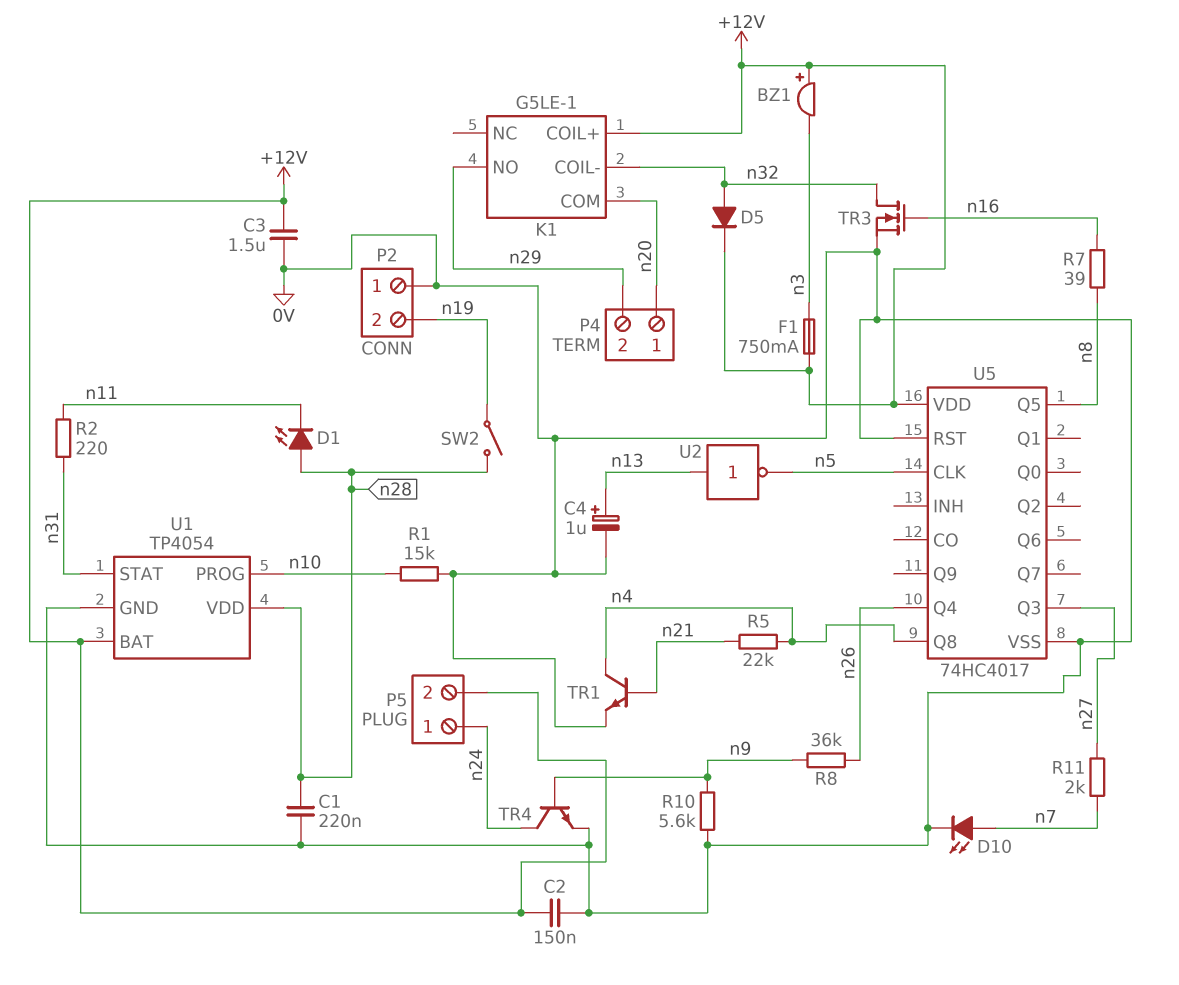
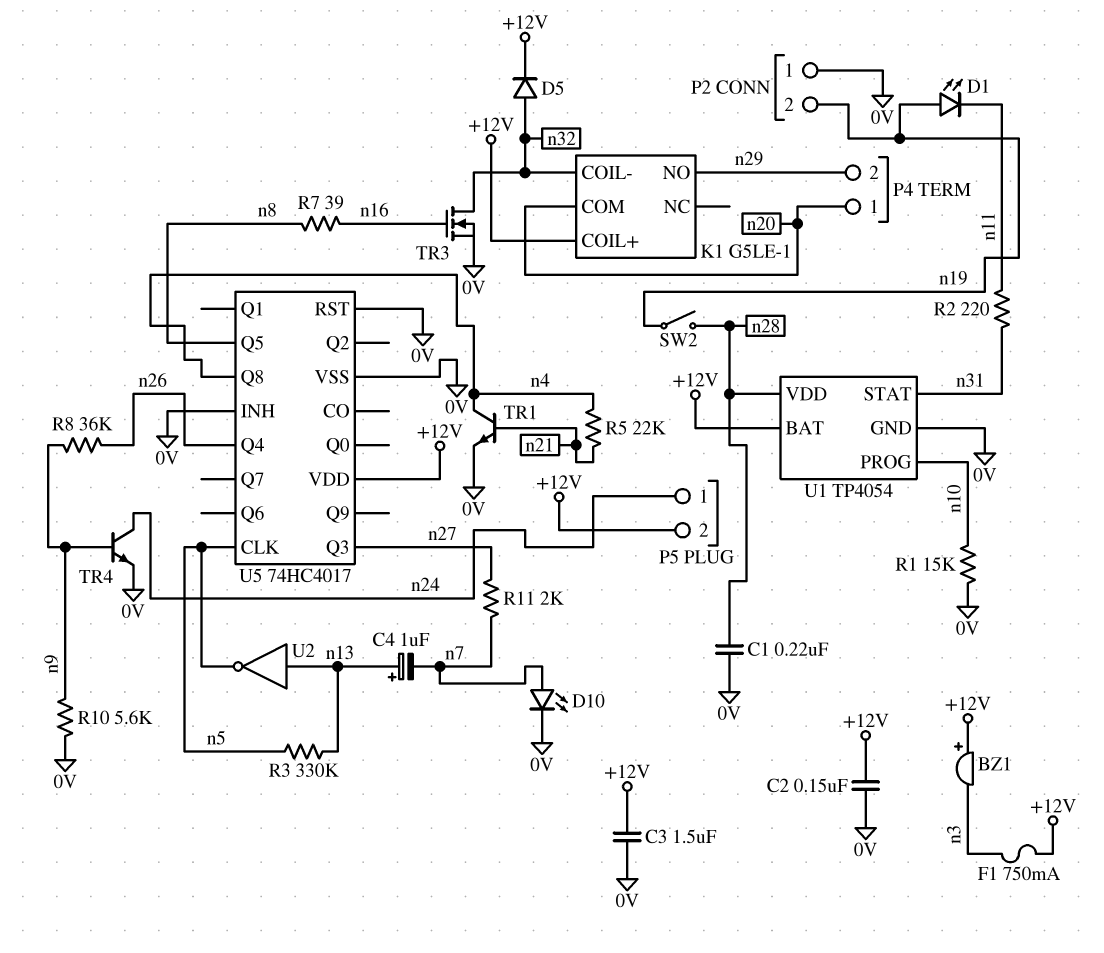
C4: 1uF (plus n13, minus 0V) -> 1uF (plus n13, minus n7)
D1: LED (A n28, K n11) -> LED (A n19, K n11)
R3: none -> 330k (n5, n13)
U5 pin INH: none -> 0V

